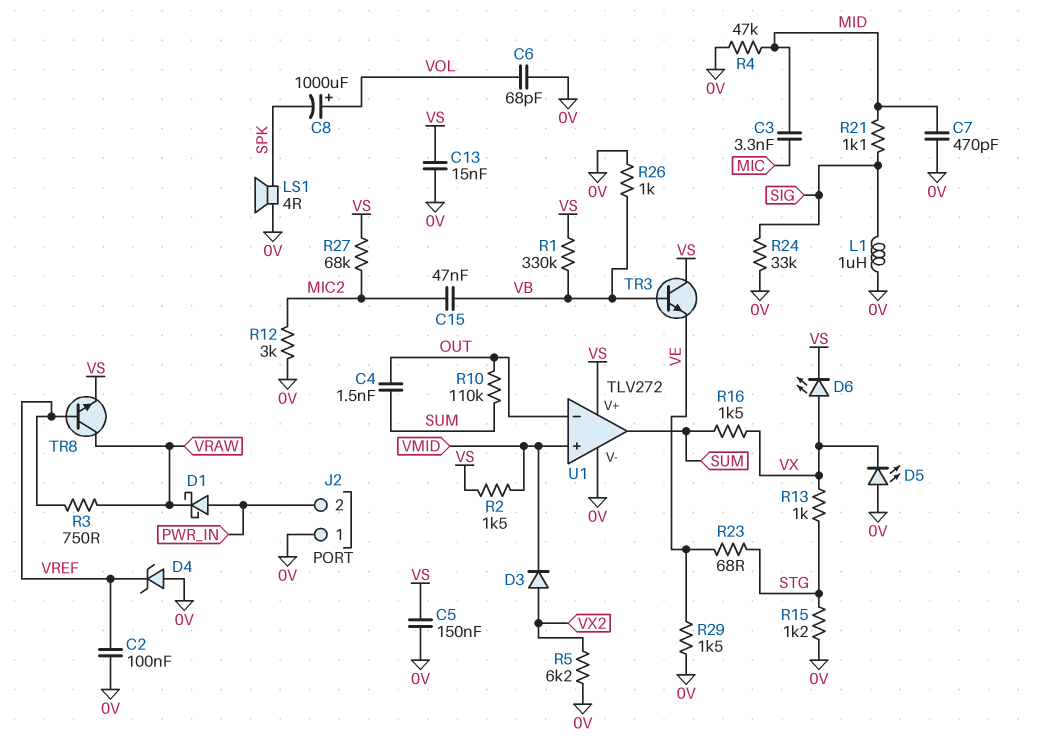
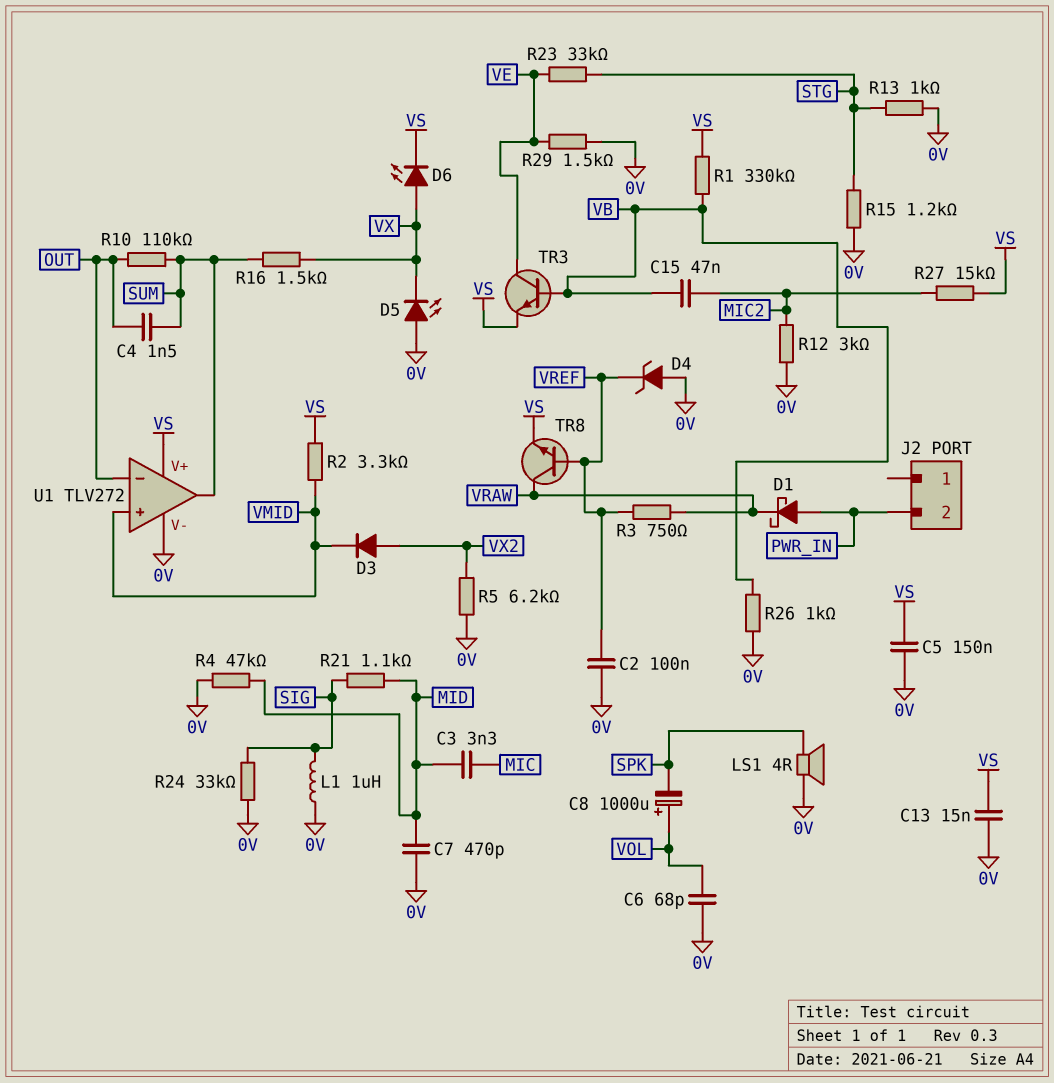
J2 pin 1: 0V -> none
R2: 1.5k (VMID, VS) -> 3.3k (VMID, VS)
R13: 1k (STG, VX) -> 1k (0V, STG)
R23: 68 (STG, VE) -> 33k (STG, VE)
R27: 68k (MIC2, VS) -> 15k (MIC2, VS)
TR3: NPN (B VB, C VS, E VE) -> NPN (B VB, C VE, E VS)

